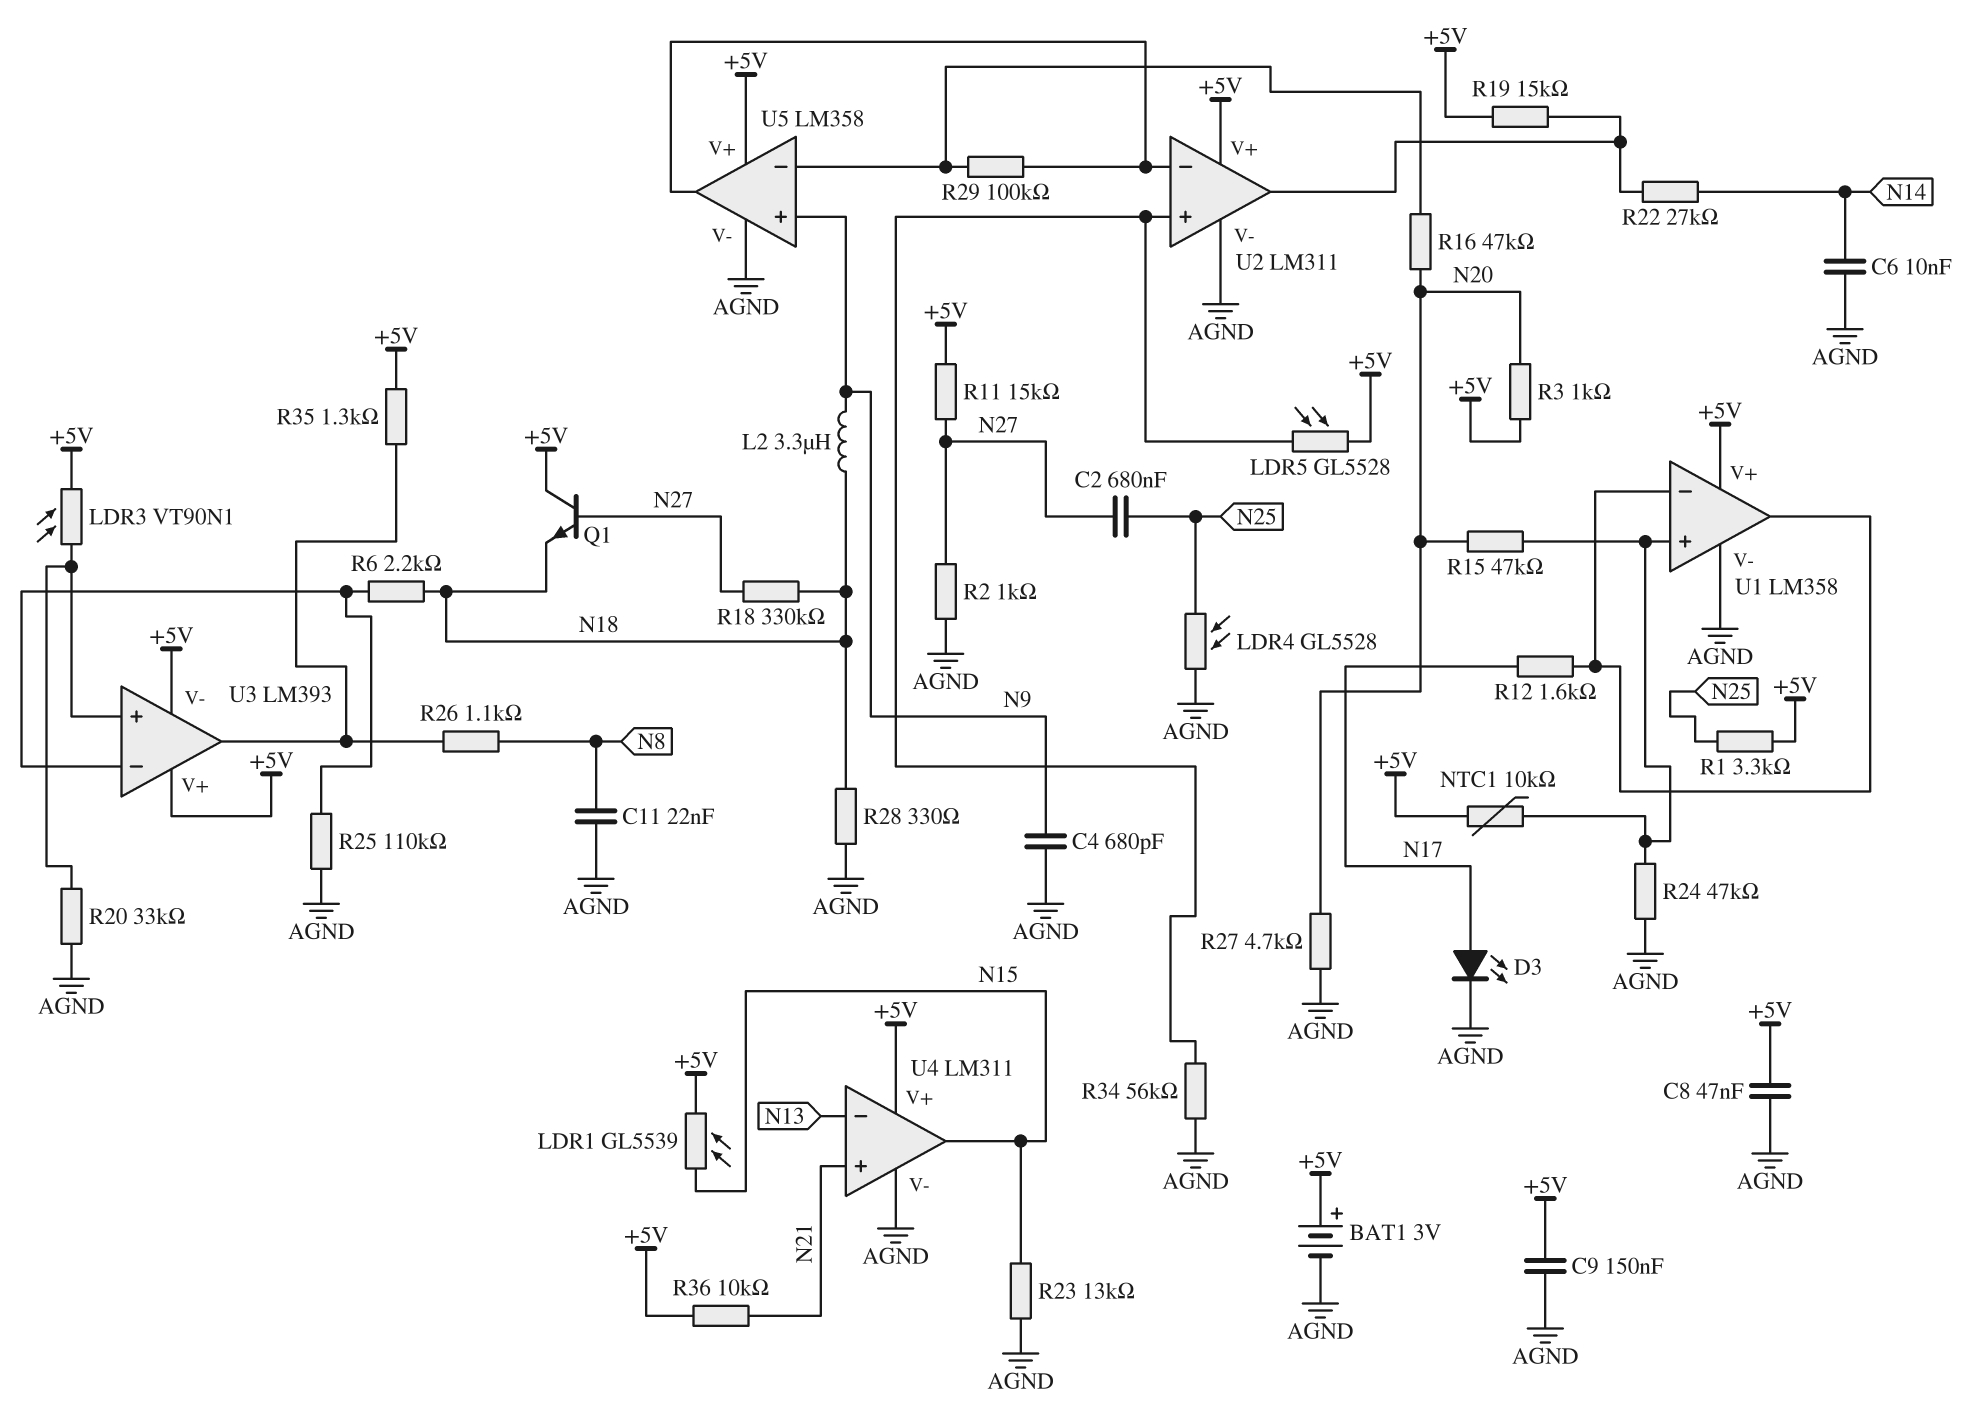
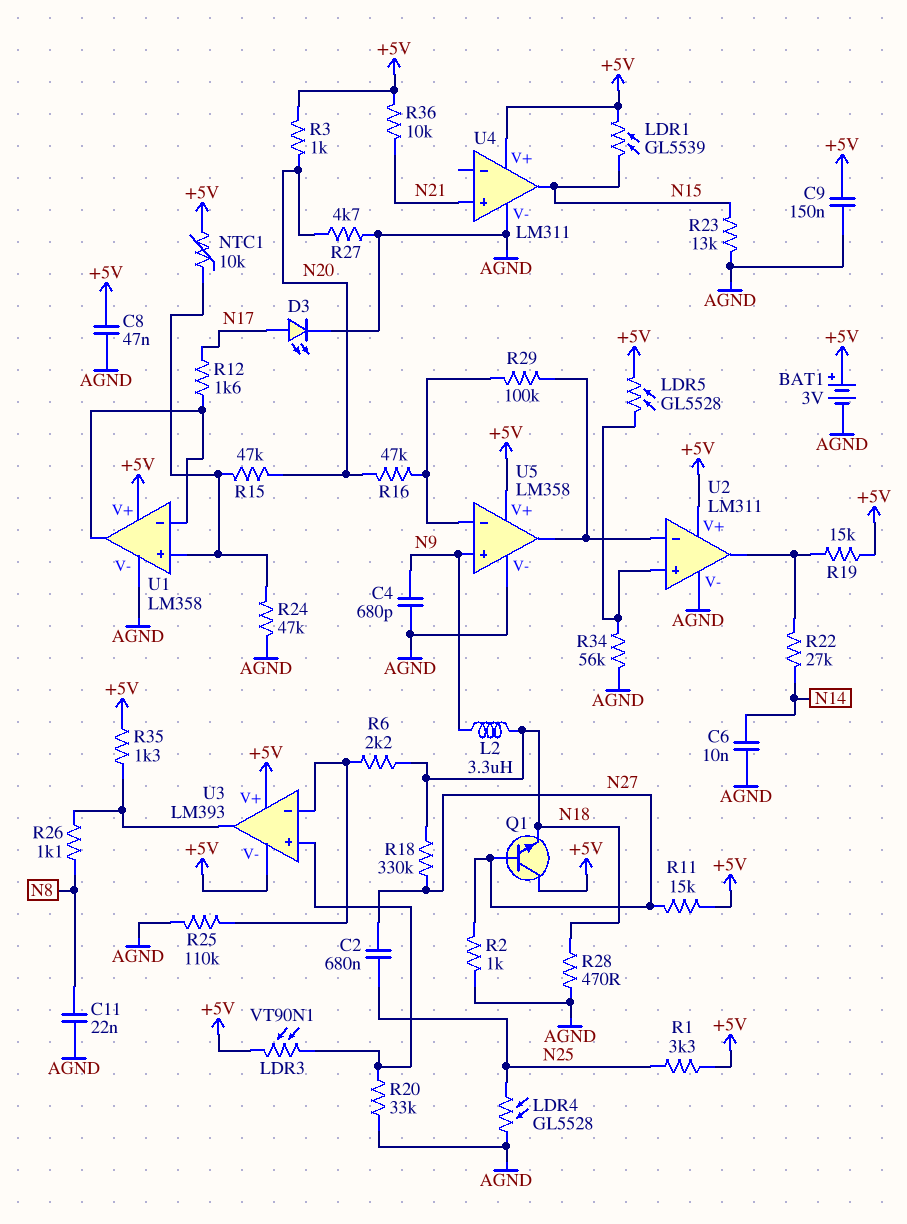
R28: 330 (AGND, N18) -> 470 (AGND, N18)
U4 pin in-: N13 -> none

